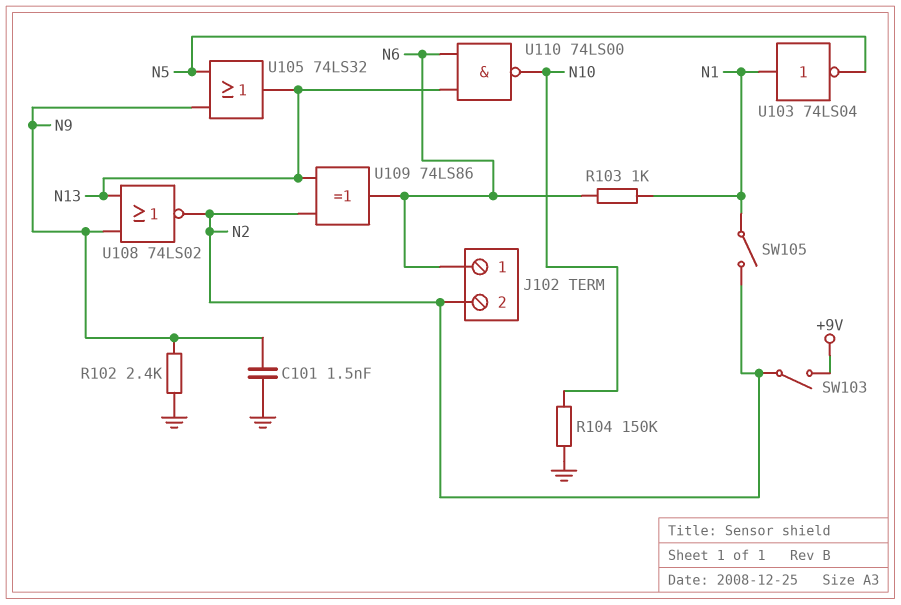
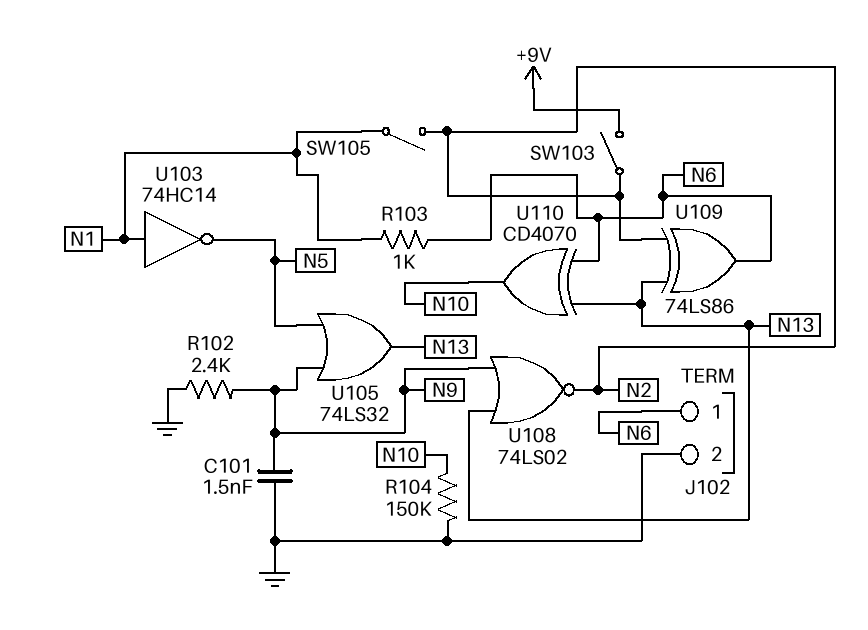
J102 pin 2: N2 -> GND
U103: NOT 74LS04 (in N1, out N5) -> NOT 74HC14 (in N1, out N5)
U110: NAND 74LS00 (in N6, in N13, out N10) -> XOR CD4070 (in N6, in N13, out N10)

